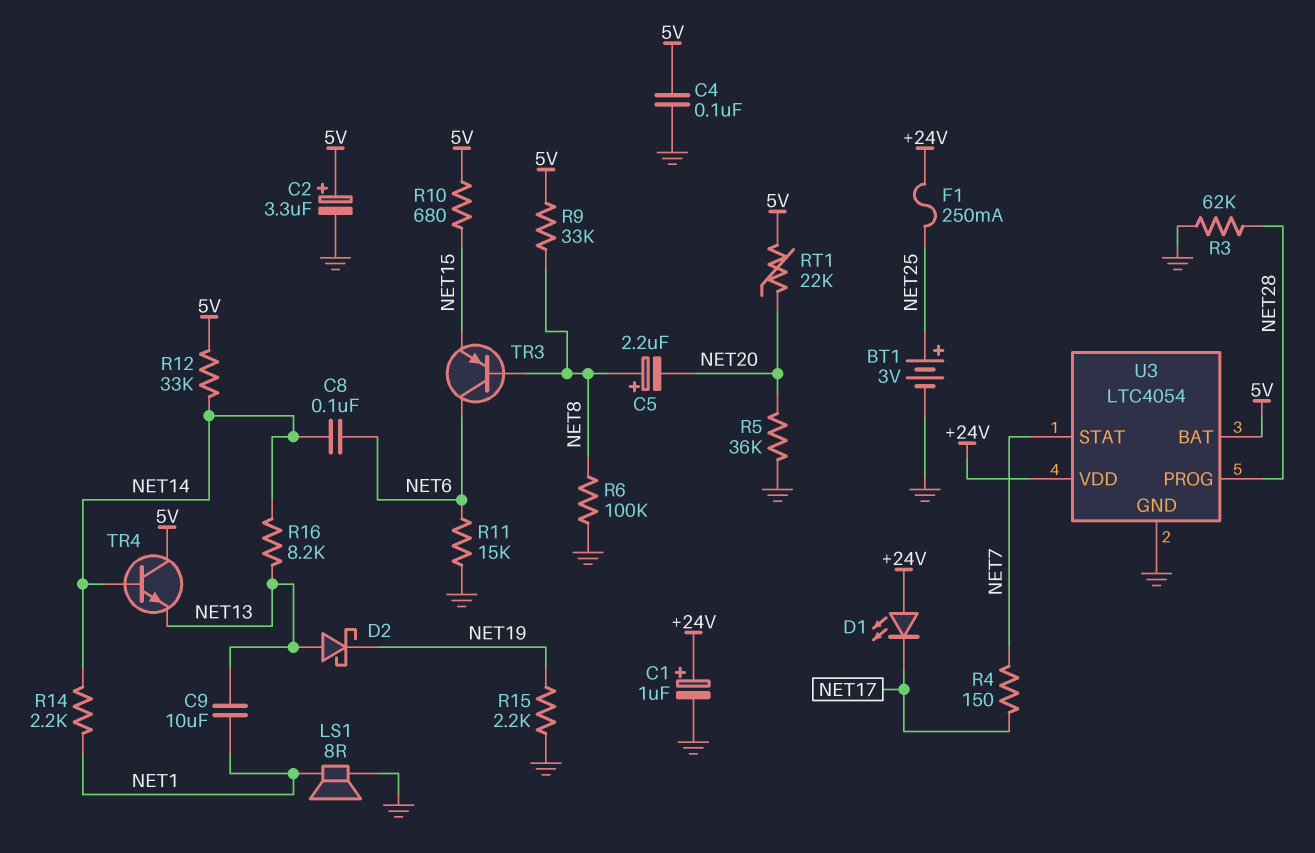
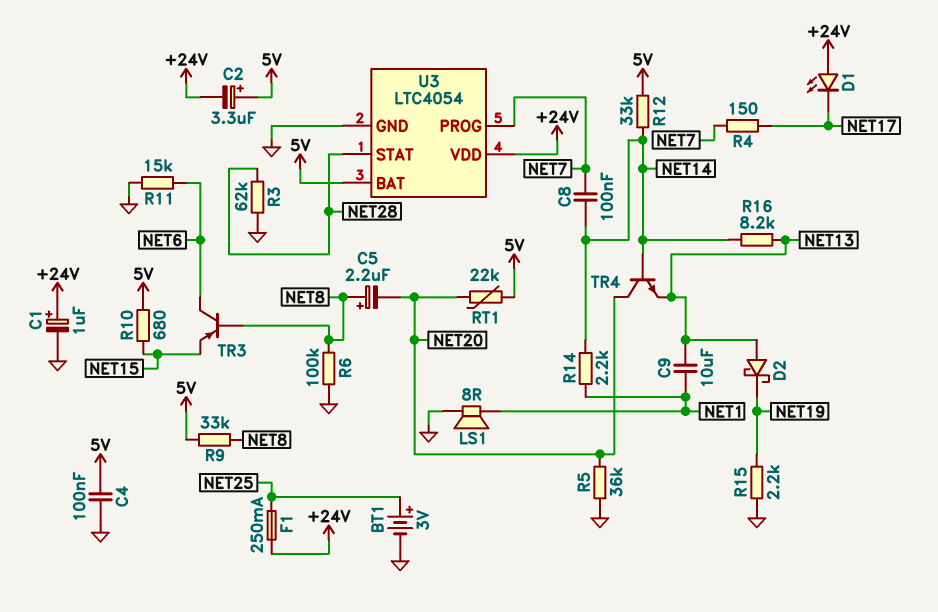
C2: 3.3uF (plus 5V, minus GND) -> 3.3uF (plus 5V, minus +24V)
C8: 100nF (NET6, NET14) -> 100nF (NET7, NET14)
TR4: NPN (B NET14, C 5V, E NET13) -> NPN (B NET14, C NET20, E NET13)
U3 pin PROG: NET28 -> NET7
U3 pin STAT: NET7 -> NET28

